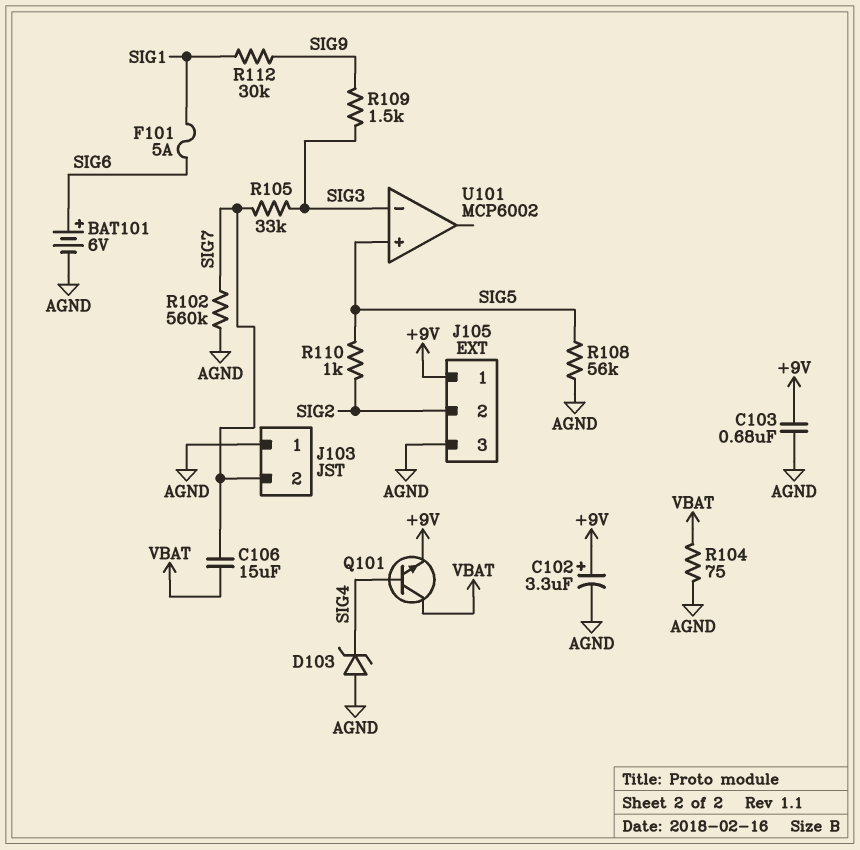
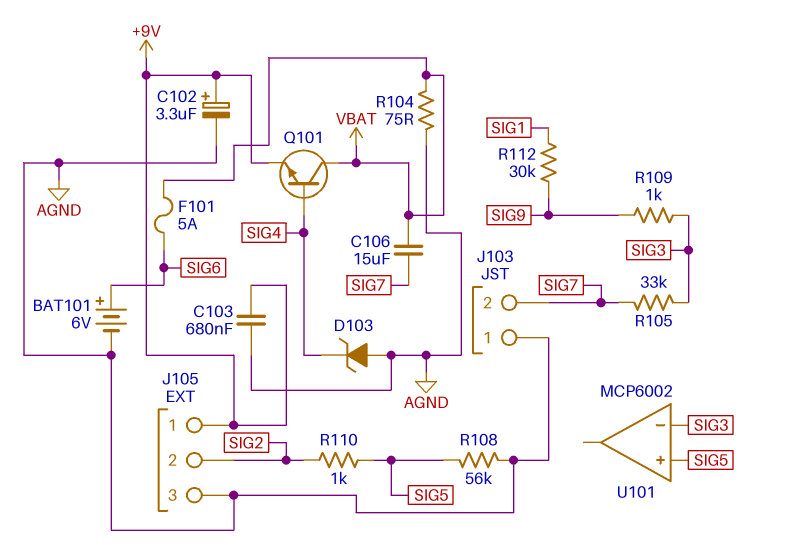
F101: 5A (SIG1, SIG6) -> 5A (SIG6, VBAT)
R102: 560k (AGND, SIG7) -> none
R109: 1.5k (SIG3, SIG9) -> 1k (SIG3, SIG9)

